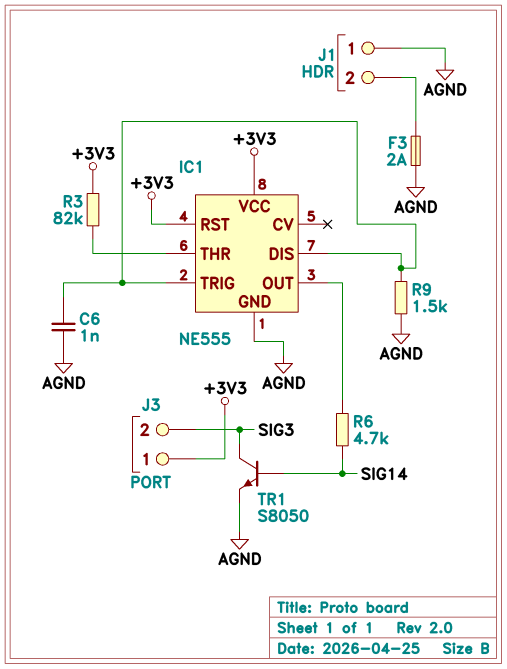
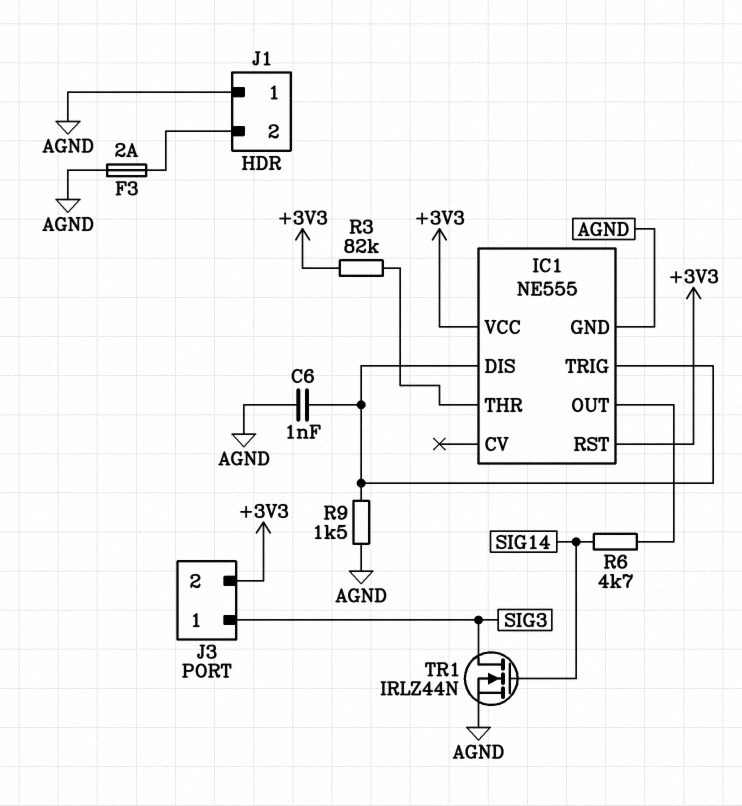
J3 pin 1: +3V3 -> SIG3
J3 pin 2: SIG3 -> +3V3
TR1: NPN S8050 (B SIG14, C SIG3, E AGND) -> NMOS IRLZ44N (G SIG14, D SIG3, S AGND)

